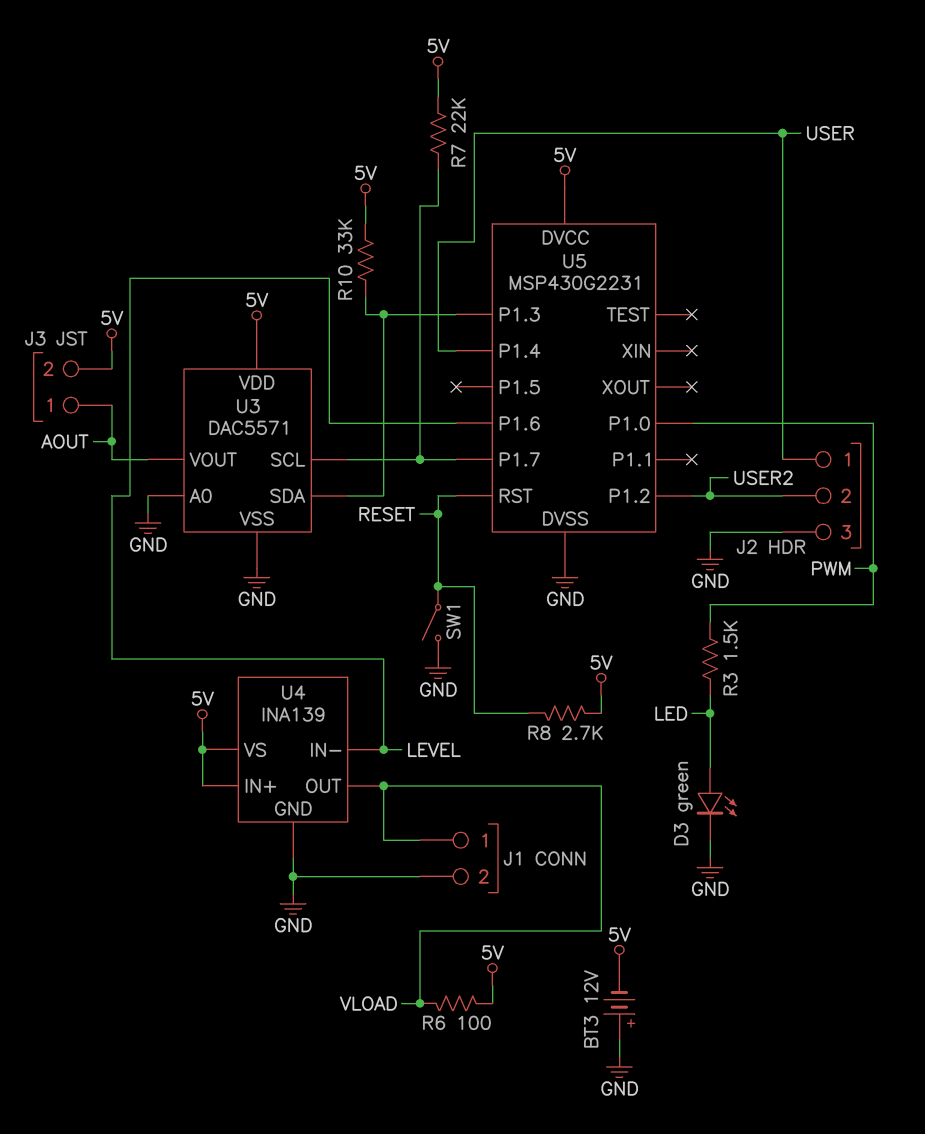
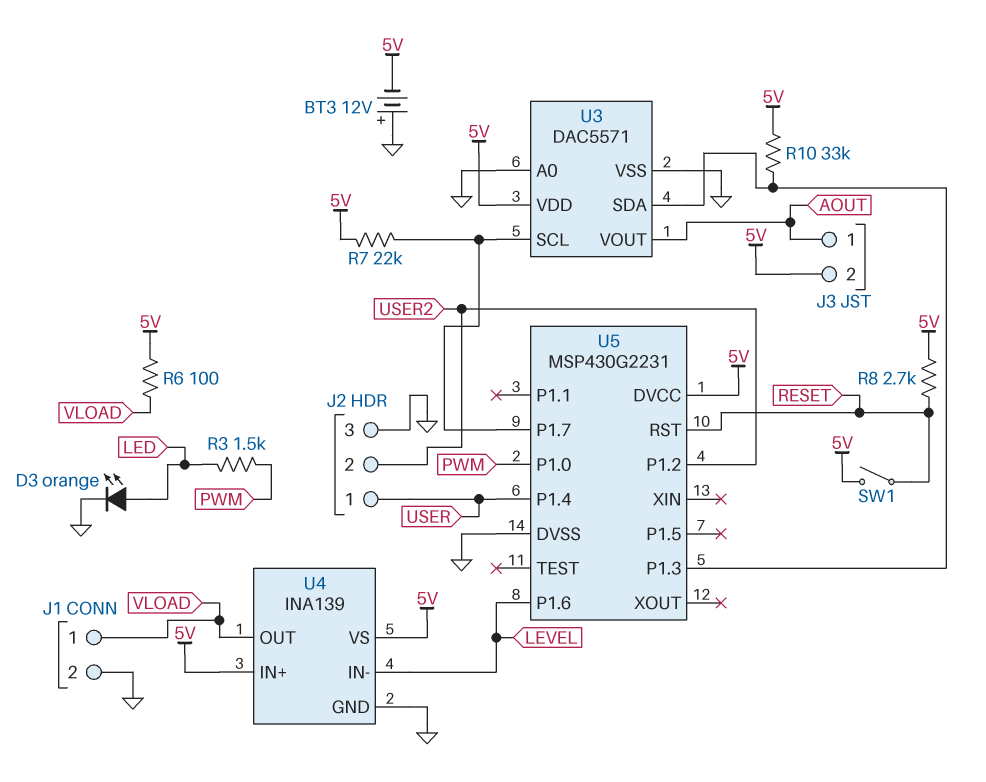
D3: LED green (A LED, K GND) -> LED orange (A LED, K GND)
SW1: switch (GND, RESET) -> switch (5V, RESET)

